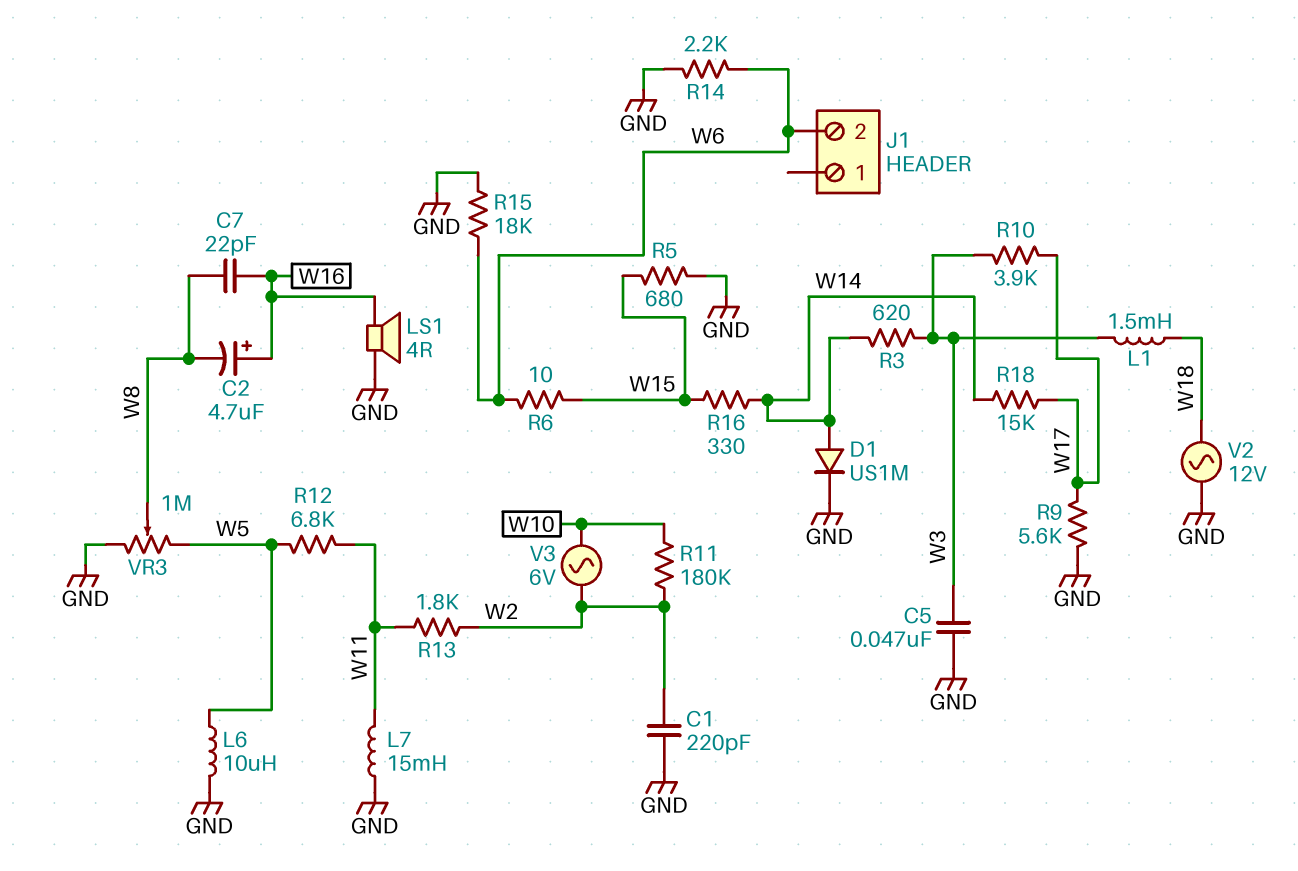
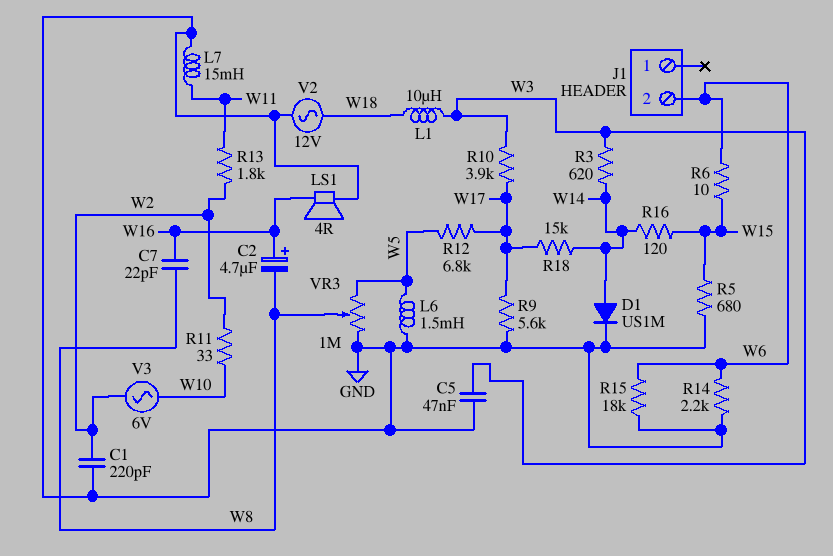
L1: 1.5mH (W3, W18) -> 10uH (W3, W18)
L6: 10uH (GND, W5) -> 1.5mH (GND, W5)
R11: 180k (W2, W10) -> 33 (W2, W10)
R12: 6.8k (W5, W11) -> 6.8k (W5, W17)
R16: 330 (W14, W15) -> 120 (W14, W15)

